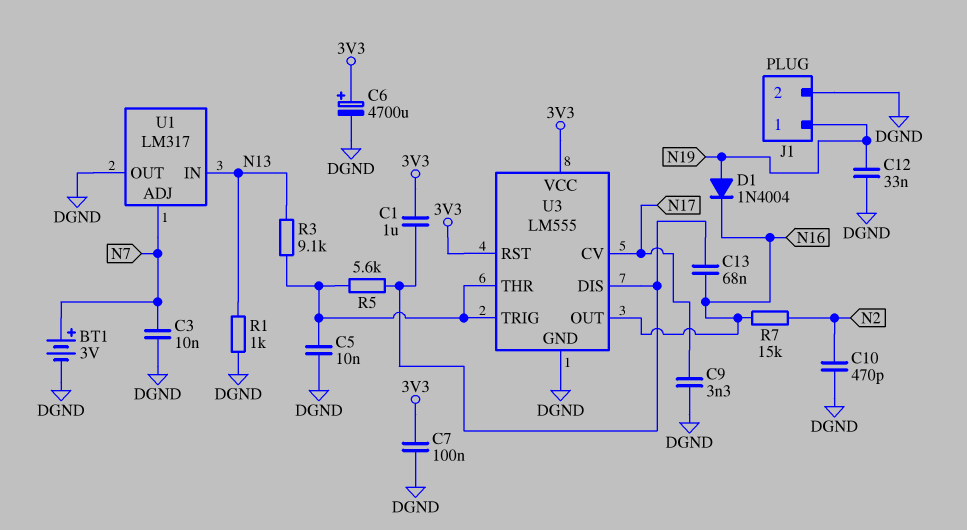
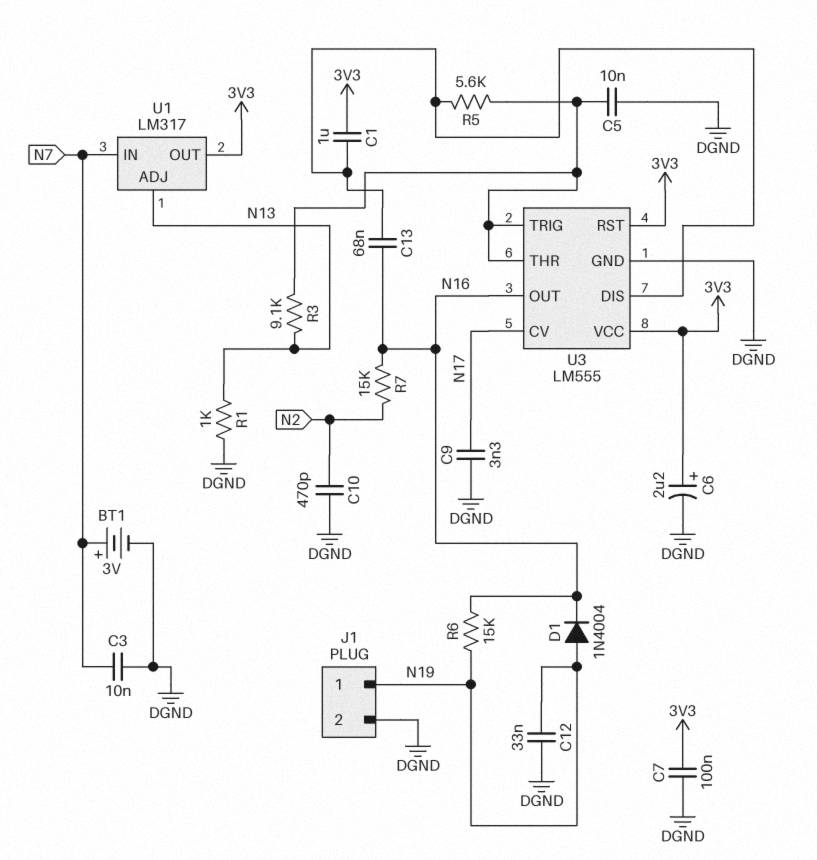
C6: 4700uF (plus 3V3, minus DGND) -> 2.2uF (plus 3V3, minus DGND)
R6: none -> 15k (N16, N19)
U1 pin ADJ: N7 -> N13
U1 pin IN: N13 -> N7
U1 pin OUT: DGND -> 3V3

